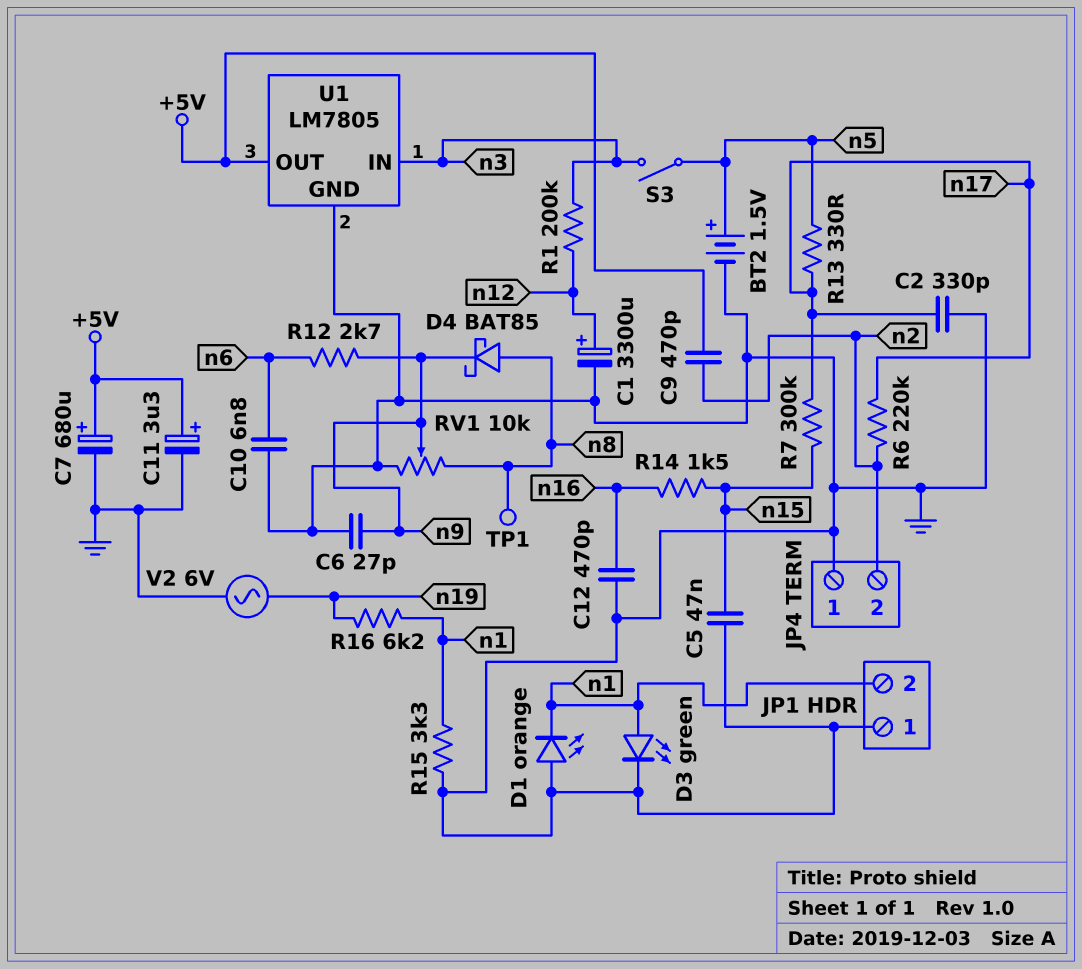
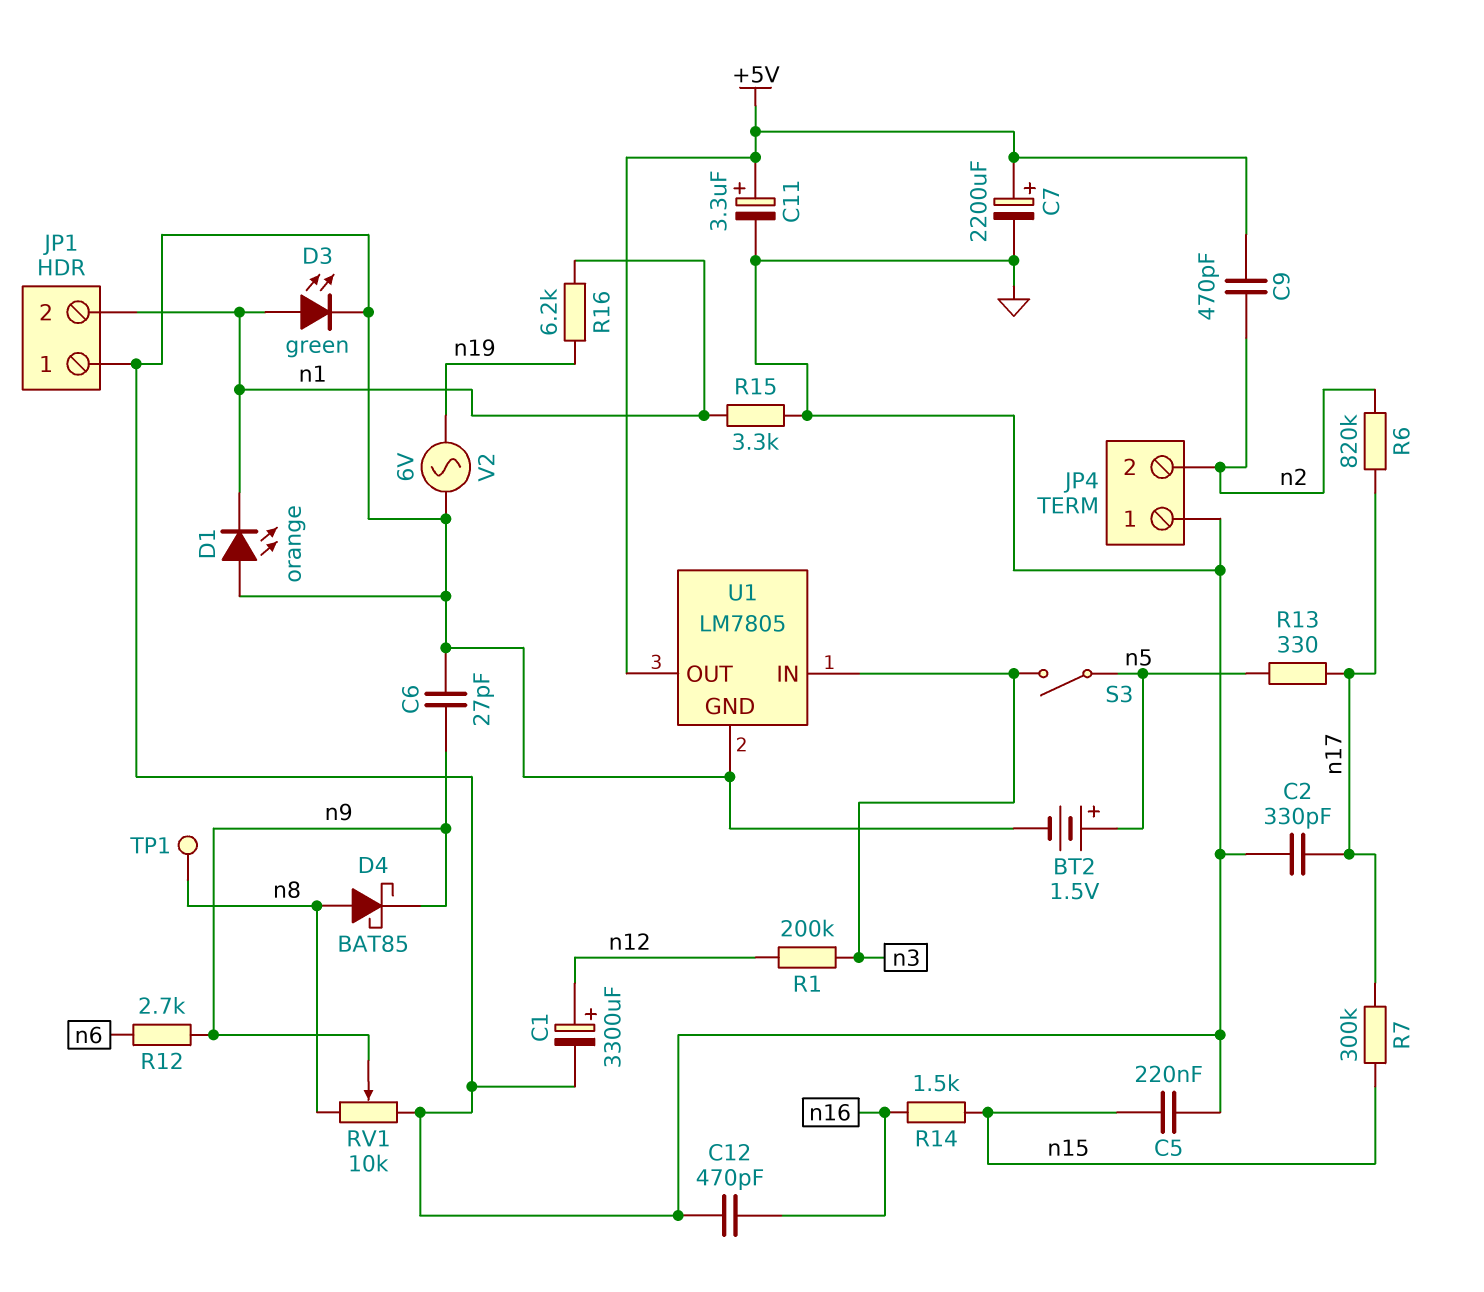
C5: 47nF (GND, n15) -> 220nF (GND, n15)
C7: 680uF (plus +5V, minus GND) -> 2200uF (plus +5V, minus GND)
C10: 6.8nF (GND, n6) -> none
R6: 220k (n2, n17) -> 820k (n2, n17)

